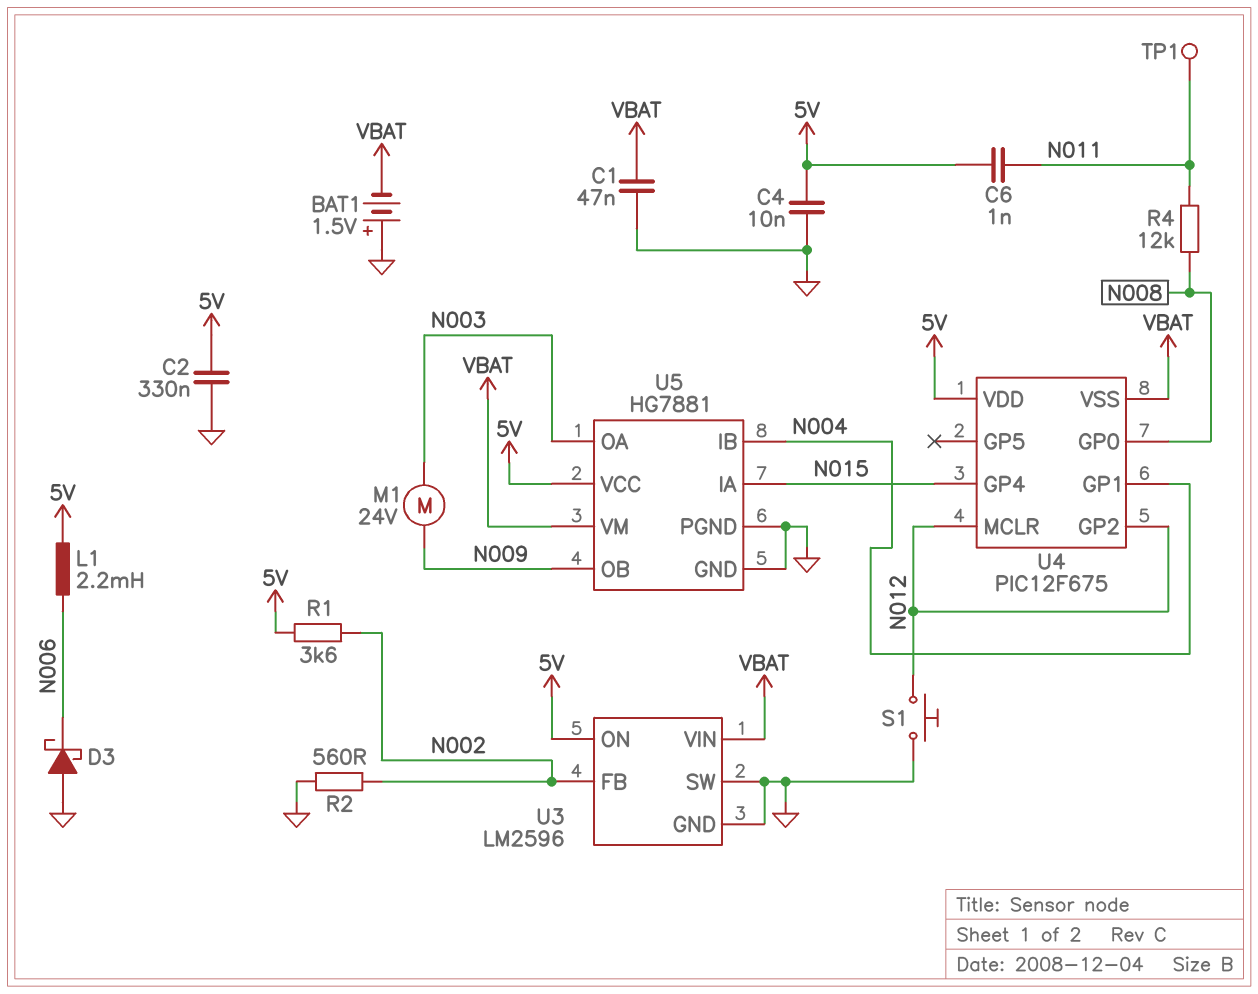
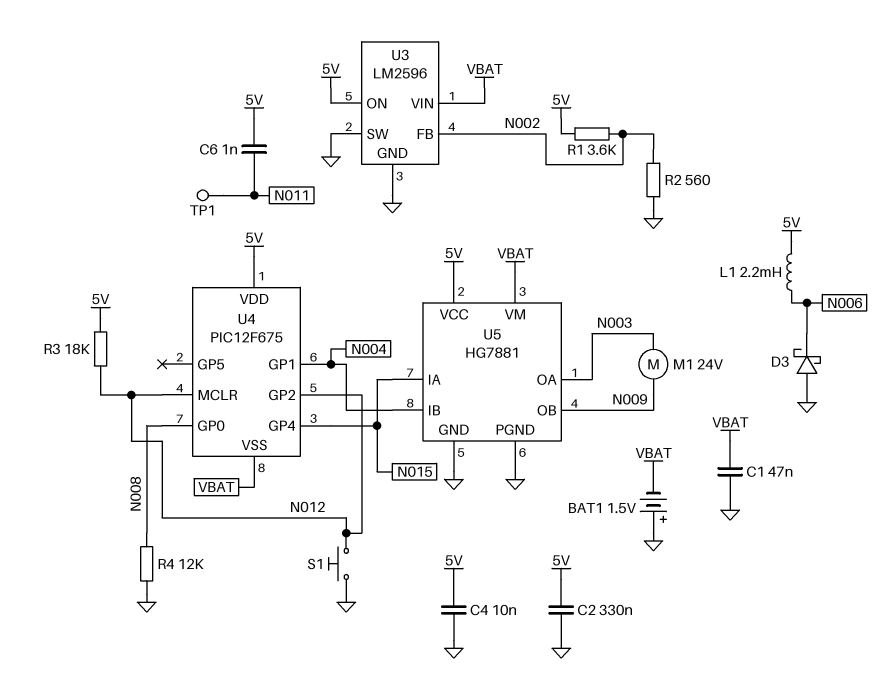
R3: none -> 18k (5V, N012)
R4: 12k (N008, N011) -> 12k (GND, N008)

